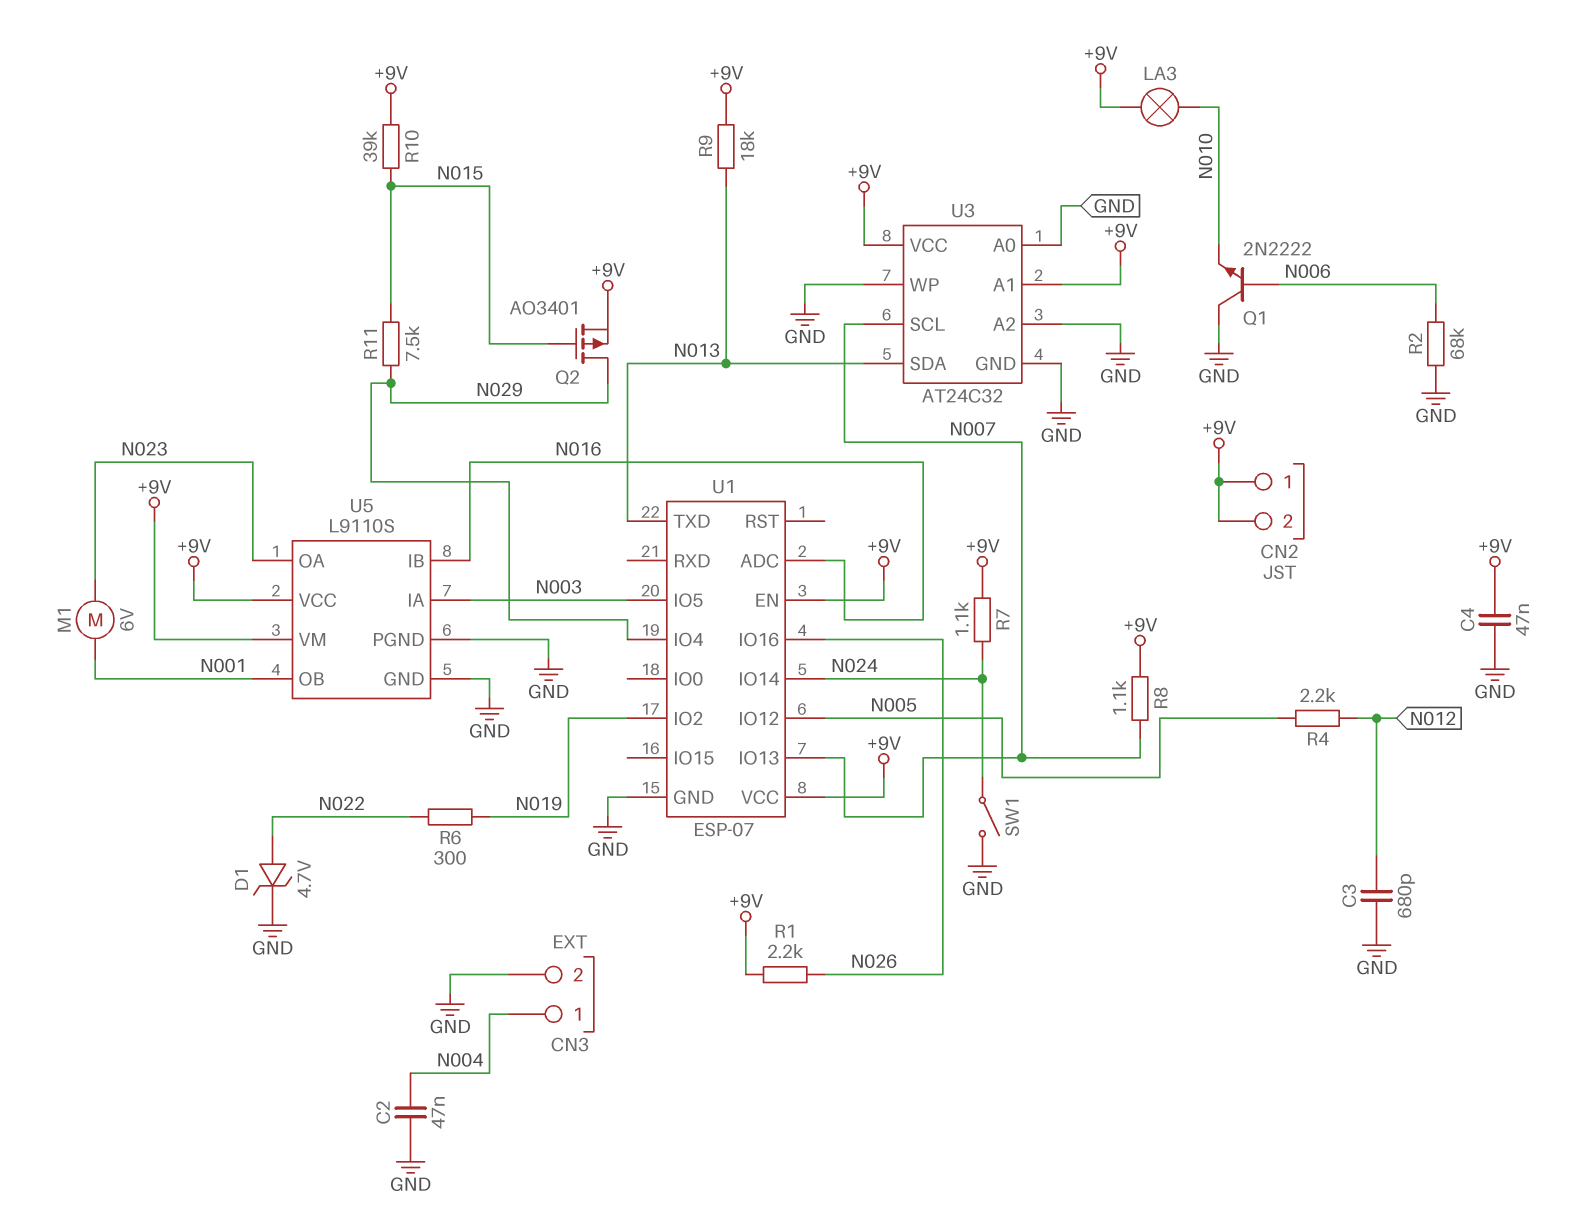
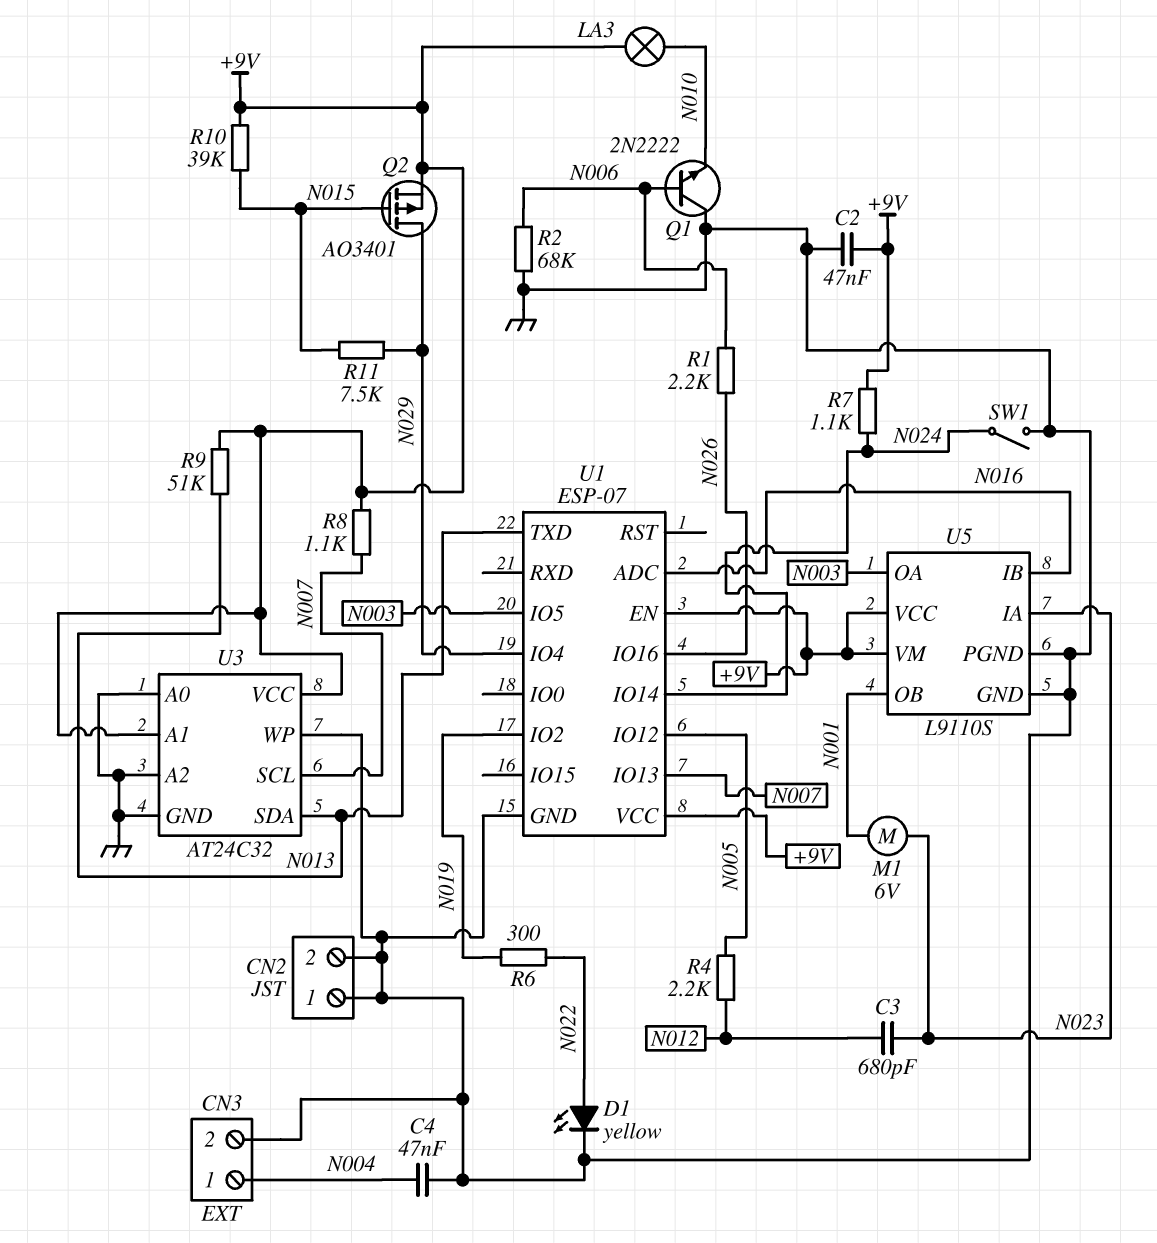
C2: 47nF (GND, N004) -> 47nF (+9V, GND)
C3: 680pF (GND, N012) -> 680pF (N012, N023)
C4: 47nF (+9V, GND) -> 47nF (GND, N004)
CN2 pin 1: +9V -> GND
CN2 pin 2: +9V -> GND
D1: zener 4.7V (A N022, K GND) -> LED yellow (A N022, K GND)
R1: 2.2k (+9V, N026) -> 2.2k (N006, N026)
R9: 18k (+9V, N013) -> 51k (+9V, N013)
U5 pin IA: N003 -> N023
U5 pin OA: N023 -> N003

